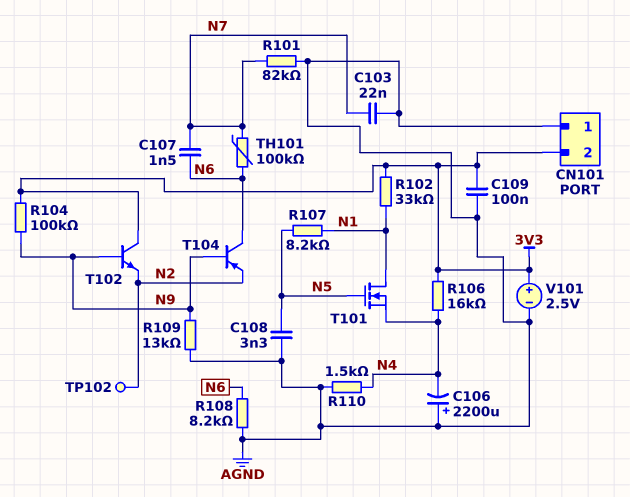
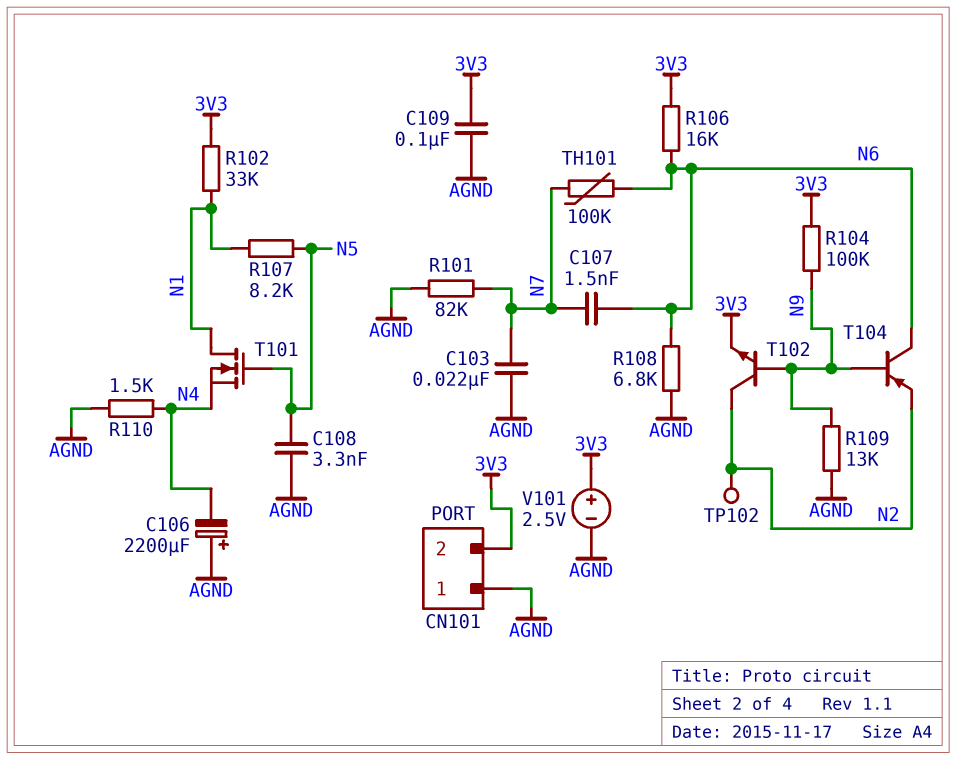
R106: 16k (3V3, N4) -> 16k (3V3, N6)
R108: 8.2k (AGND, N6) -> 6.8k (AGND, N6)
T102: NPN (B N9, C 3V3, E N2) -> NPN (B N9, C N2, E 3V3)

